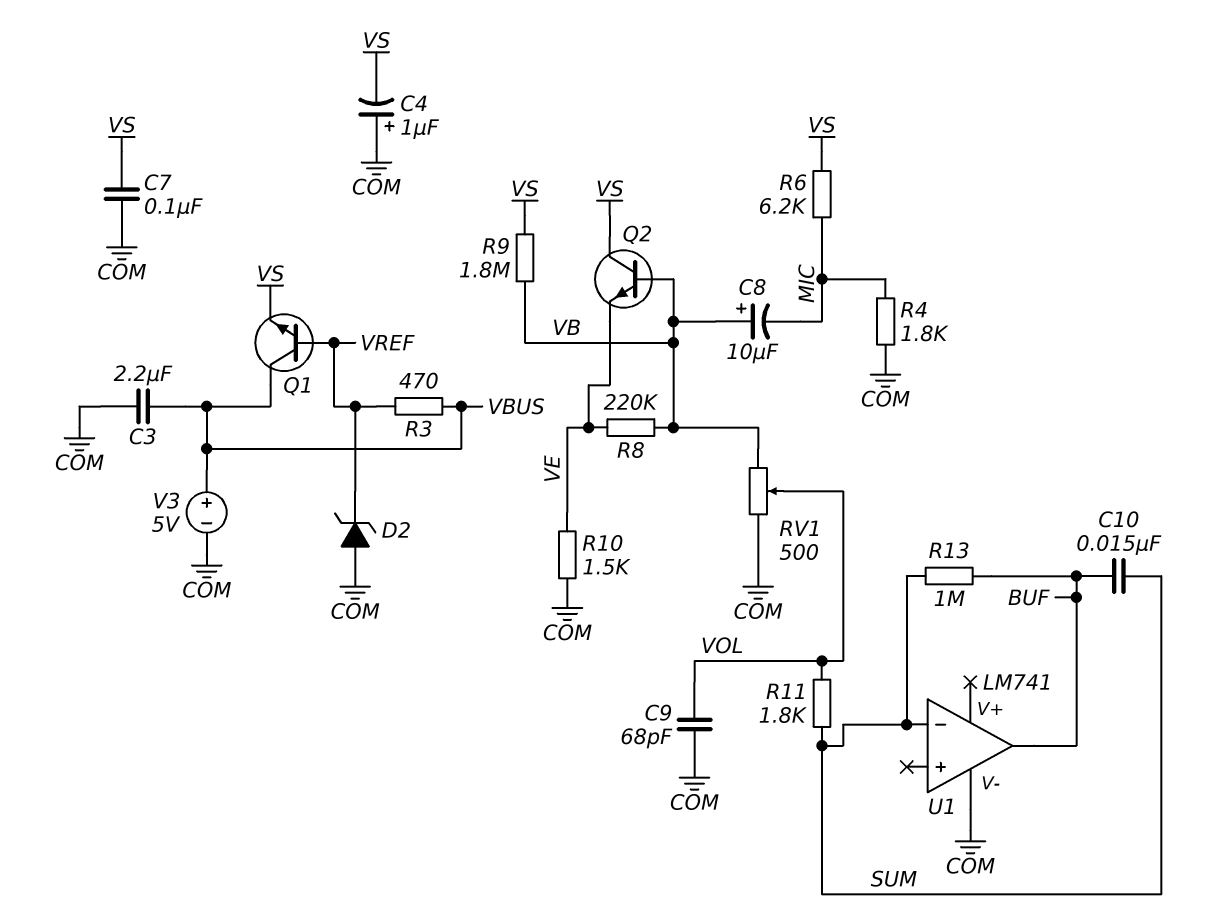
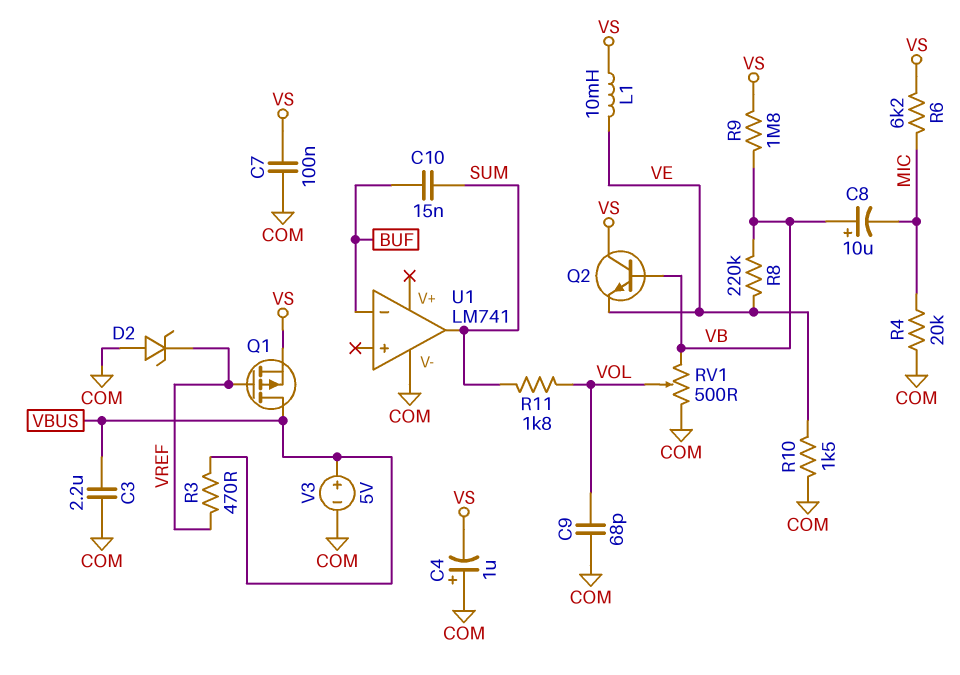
L1: none -> 10mH (VE, VS)
Q1: NPN (B VREF, C VBUS, E VS) -> PMOS (G VREF, D VBUS, S VS)
R4: 1.8k (COM, MIC) -> 20k (COM, MIC)
R13: 1M (BUF, SUM) -> none
U1 pin in-: SUM -> BUF
U1 pin out: BUF -> SUM

